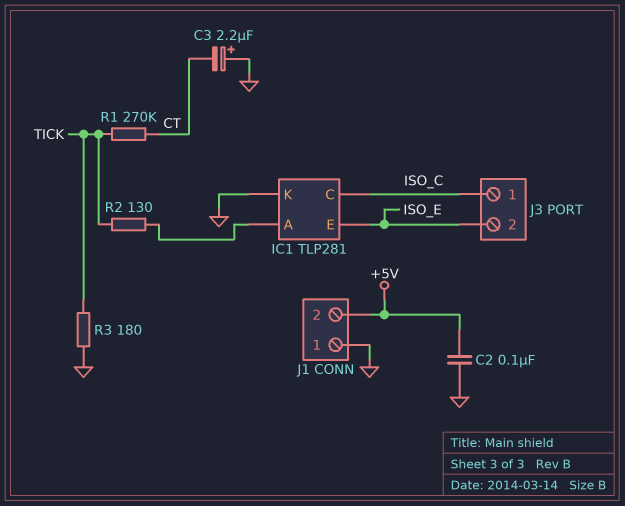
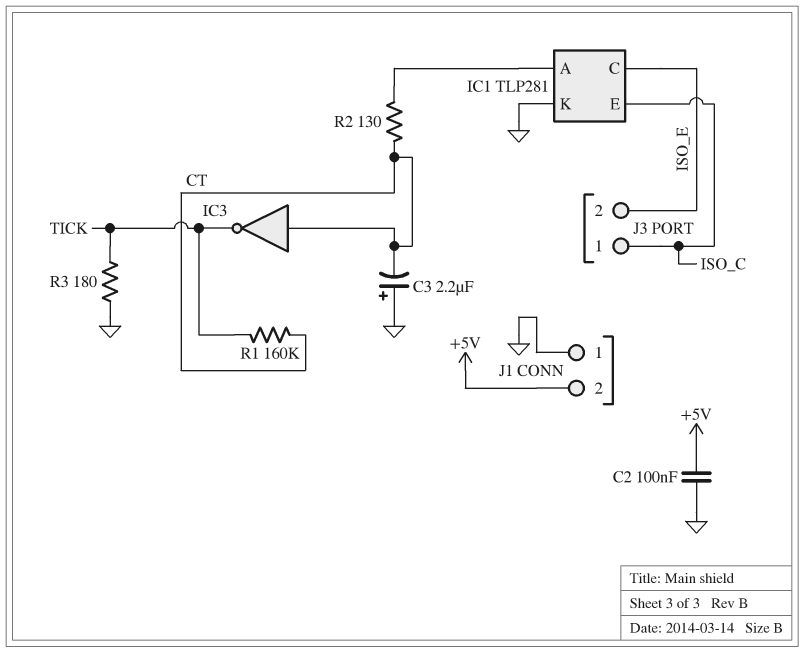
IC1 pin C: ISO_C -> ISO_E
IC1 pin E: ISO_E -> ISO_C
IC3: none -> NOT (in CT, out TICK)
R1: 270k (CT, TICK) -> 160k (CT, TICK)
R2: 130 (IC1/A, TICK) -> 130 (CT, IC1/A)

